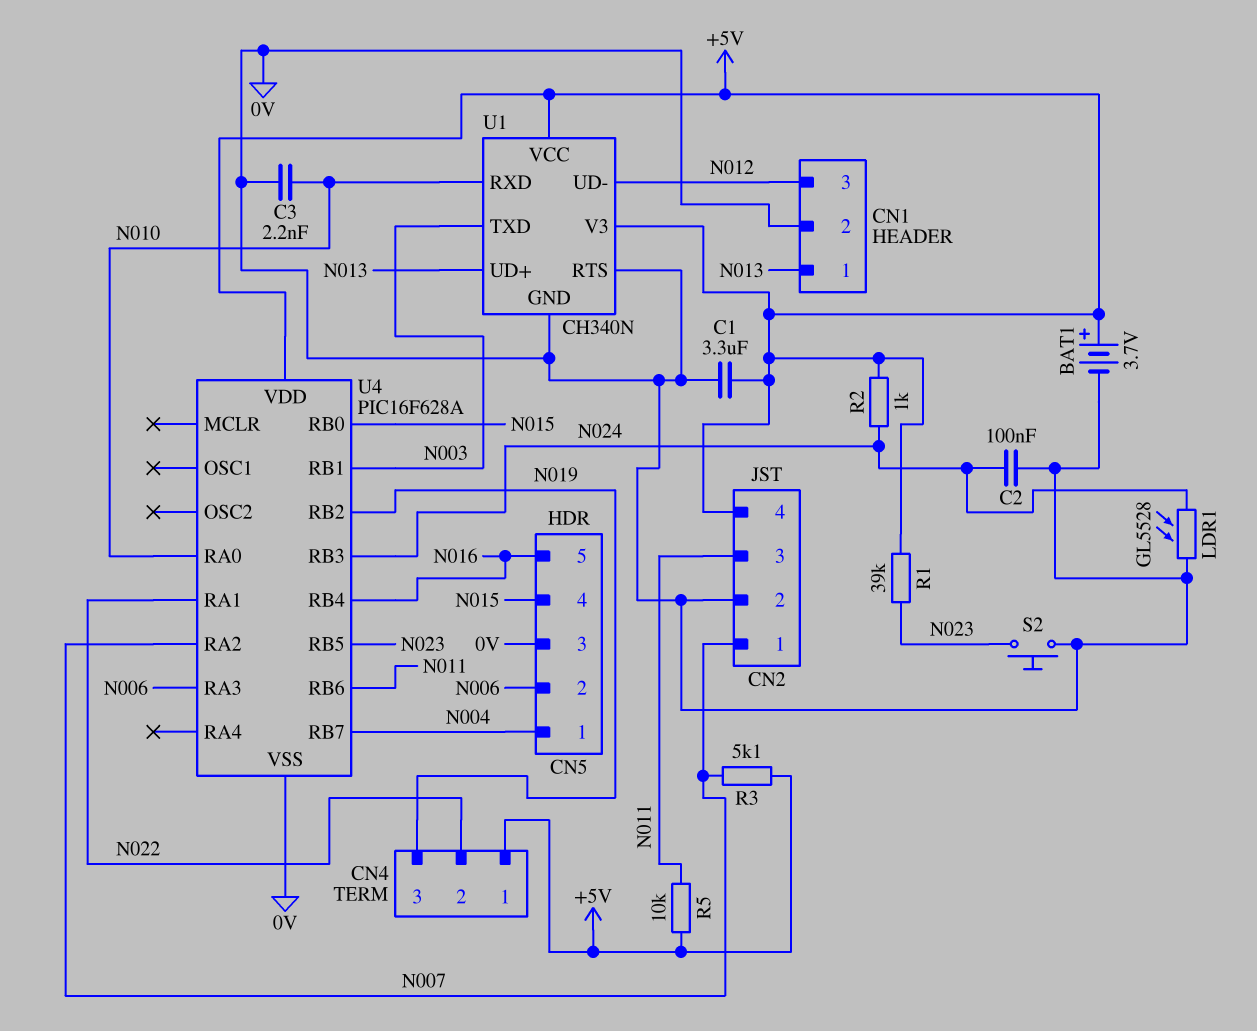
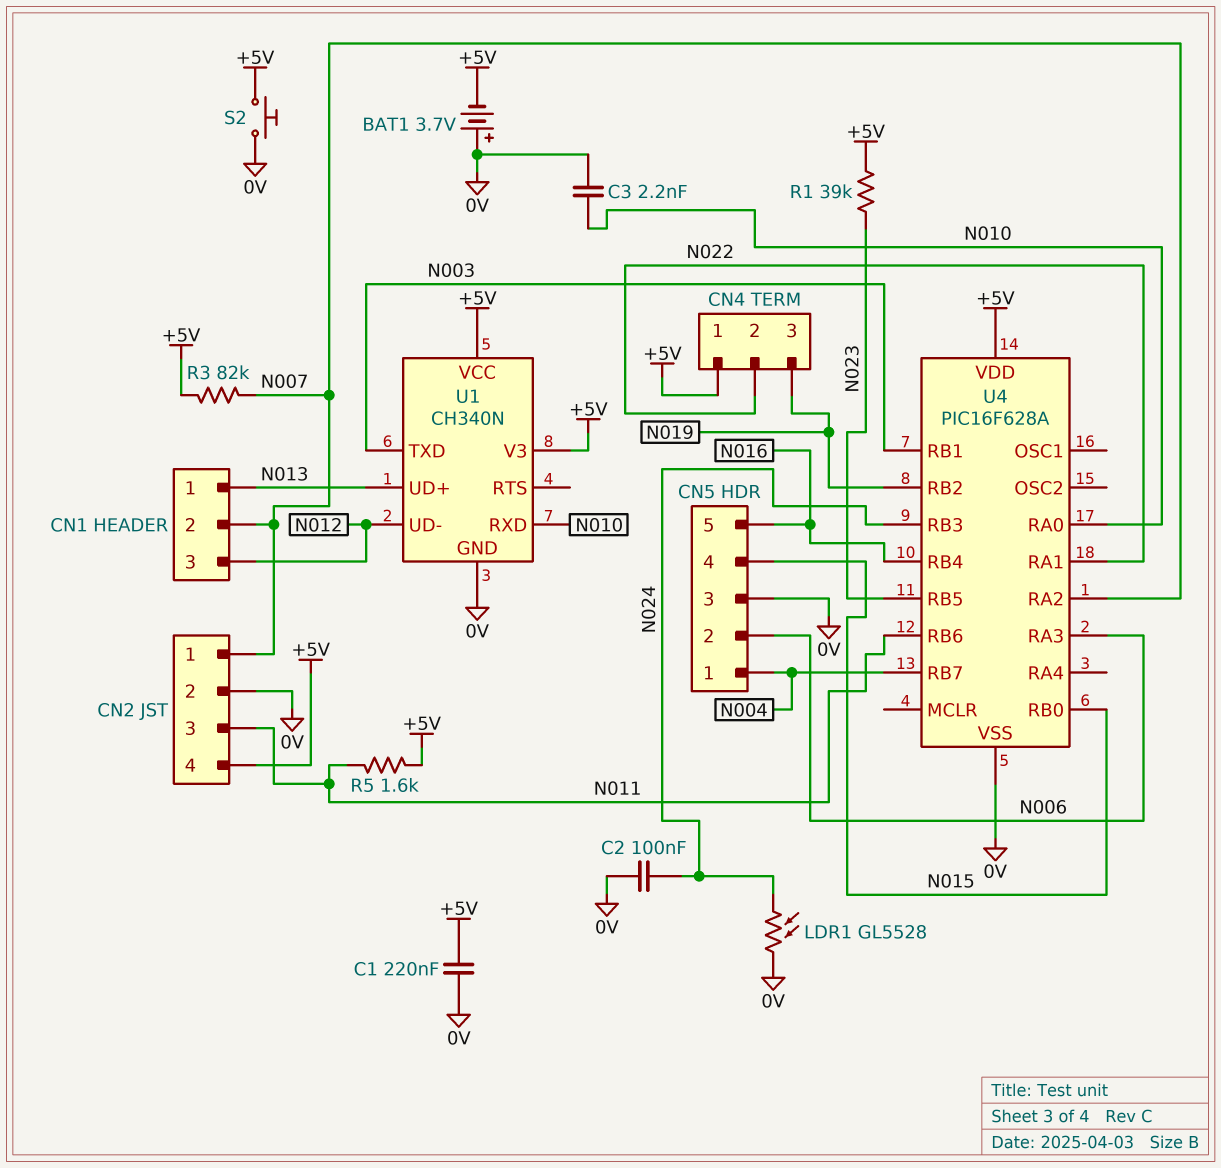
BAT1: 3.7V (plus +5V, minus 0V) -> 3.7V (plus 0V, minus +5V)
C1: 3.3uF (+5V, 0V) -> 220nF (+5V, 0V)
CN1 pin 2: 0V -> N007
R2: 1k (+5V, N024) -> none
R3: 5.1k (+5V, N007) -> 82k (+5V, N007)
R5: 10k (+5V, N011) -> 1.6k (+5V, N011)
S2: button (0V, N023) -> button (+5V, 0V)
U1 pin RTS: 0V -> none

